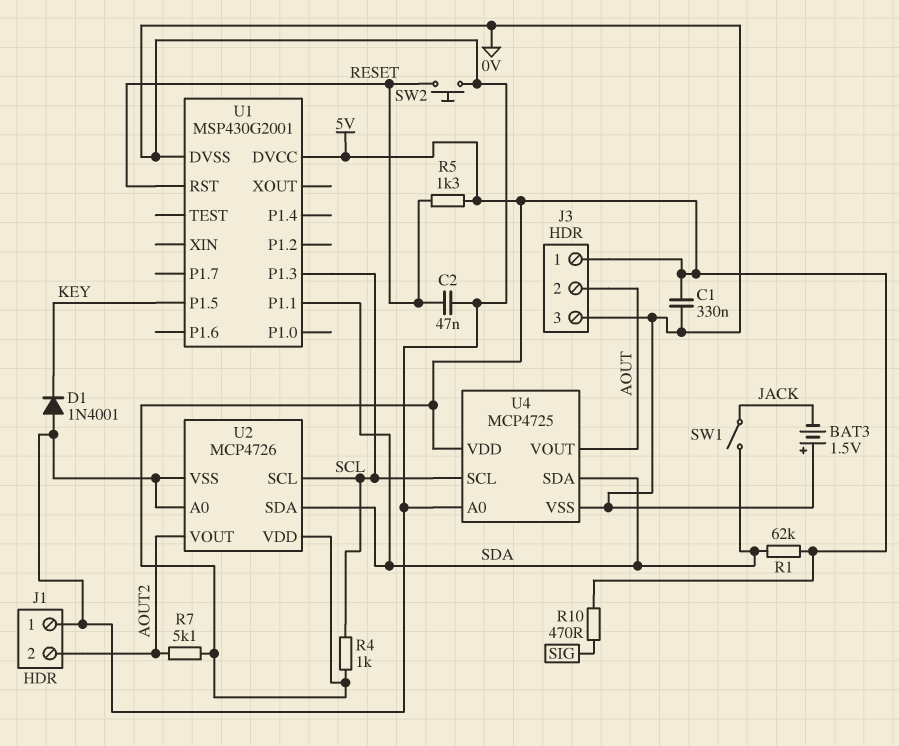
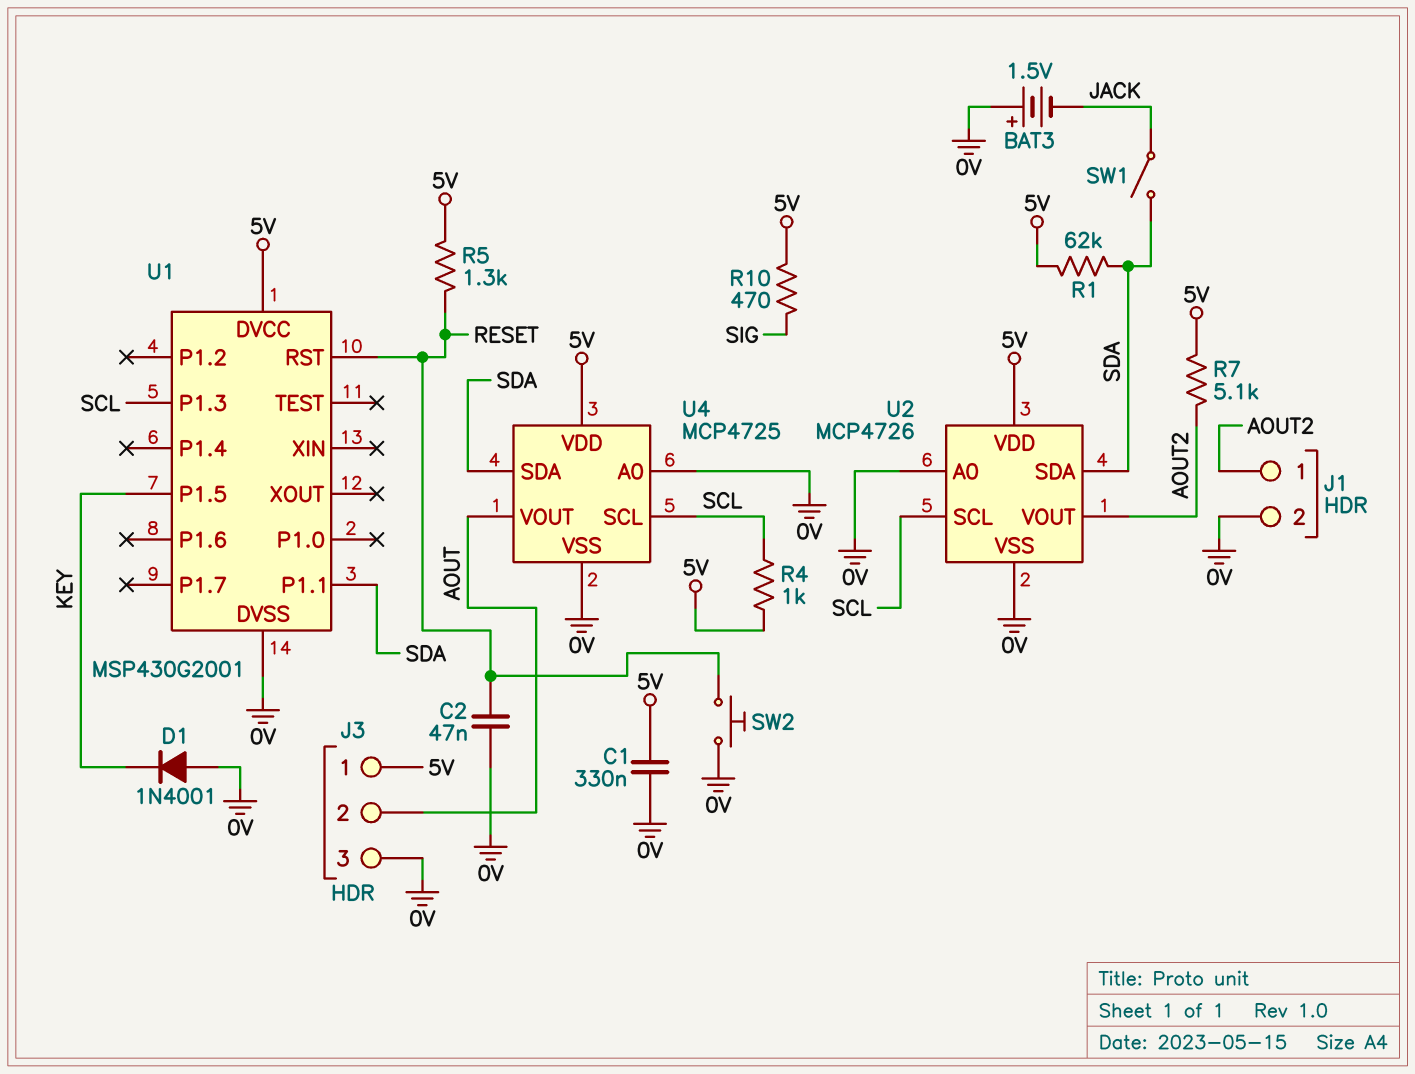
J1 pin 1: 0V -> AOUT2
J1 pin 2: AOUT2 -> 0V

